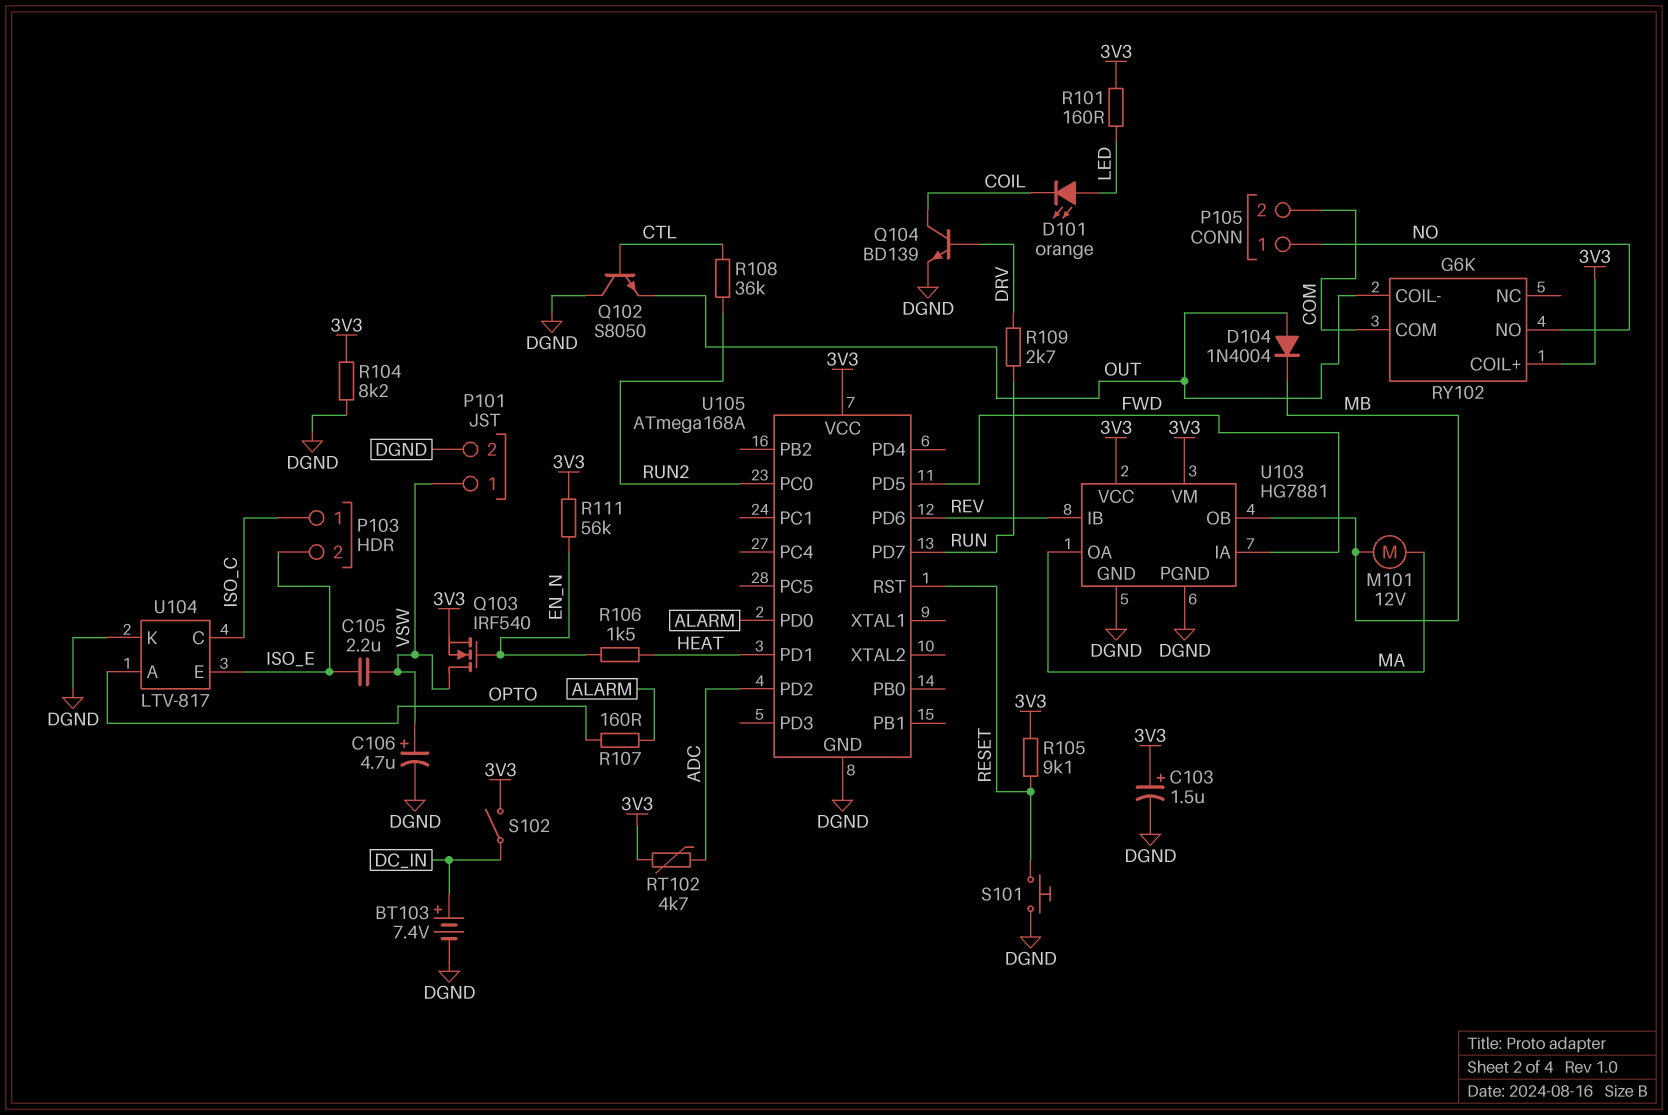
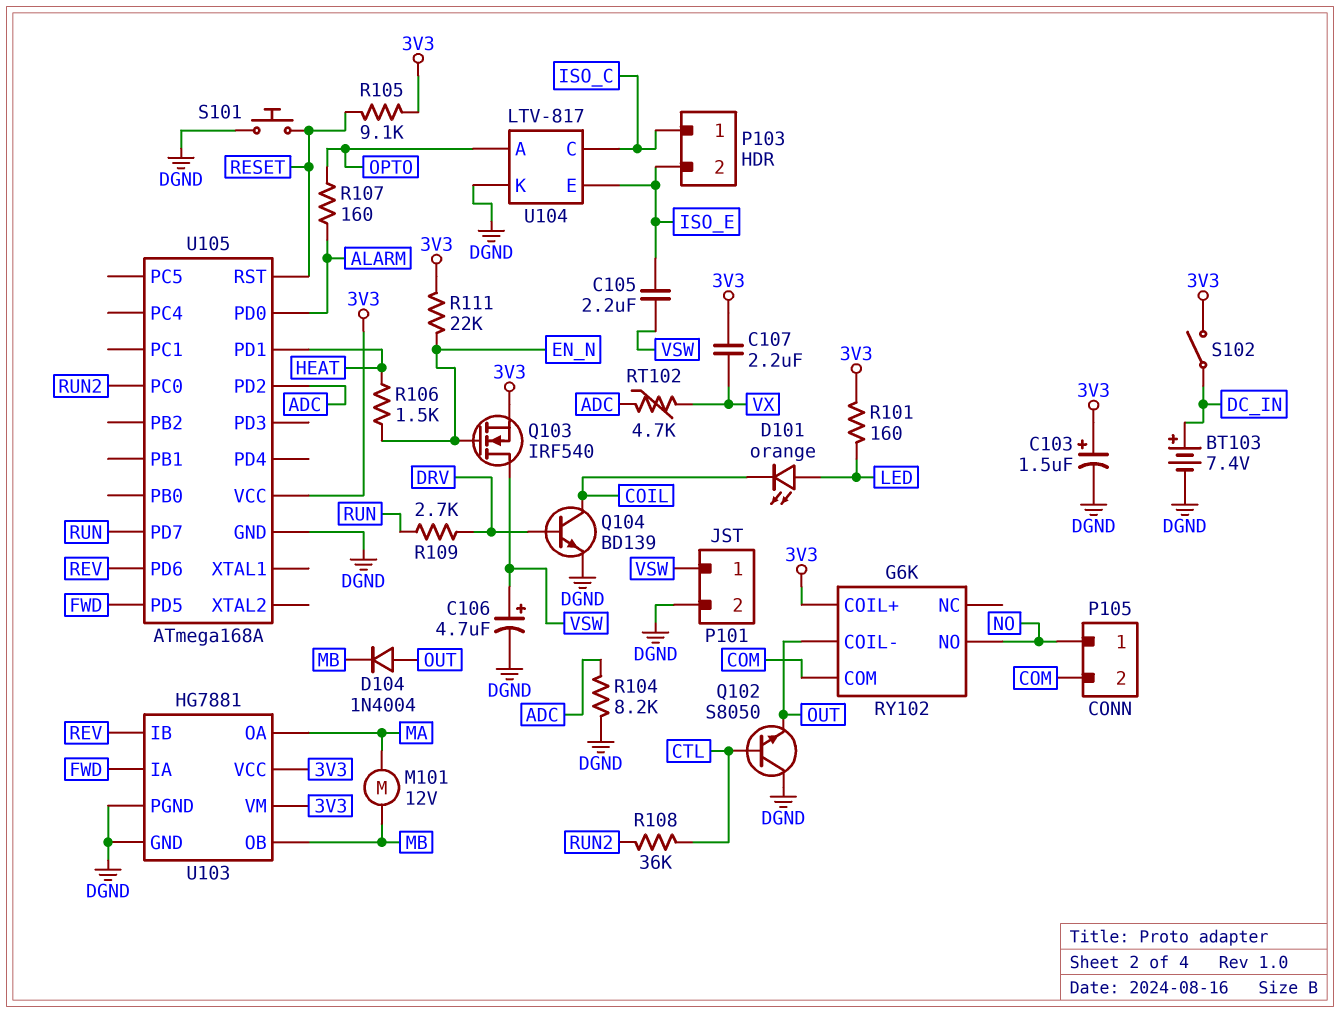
C107: none -> 2.2uF (3V3, VX)
R104: 8.2k (3V3, DGND) -> 8.2k (ADC, DGND)
R111: 56k (3V3, EN_N) -> 22k (3V3, EN_N)
RT102: 4.7k (3V3, ADC) -> 4.7k (ADC, VX)

